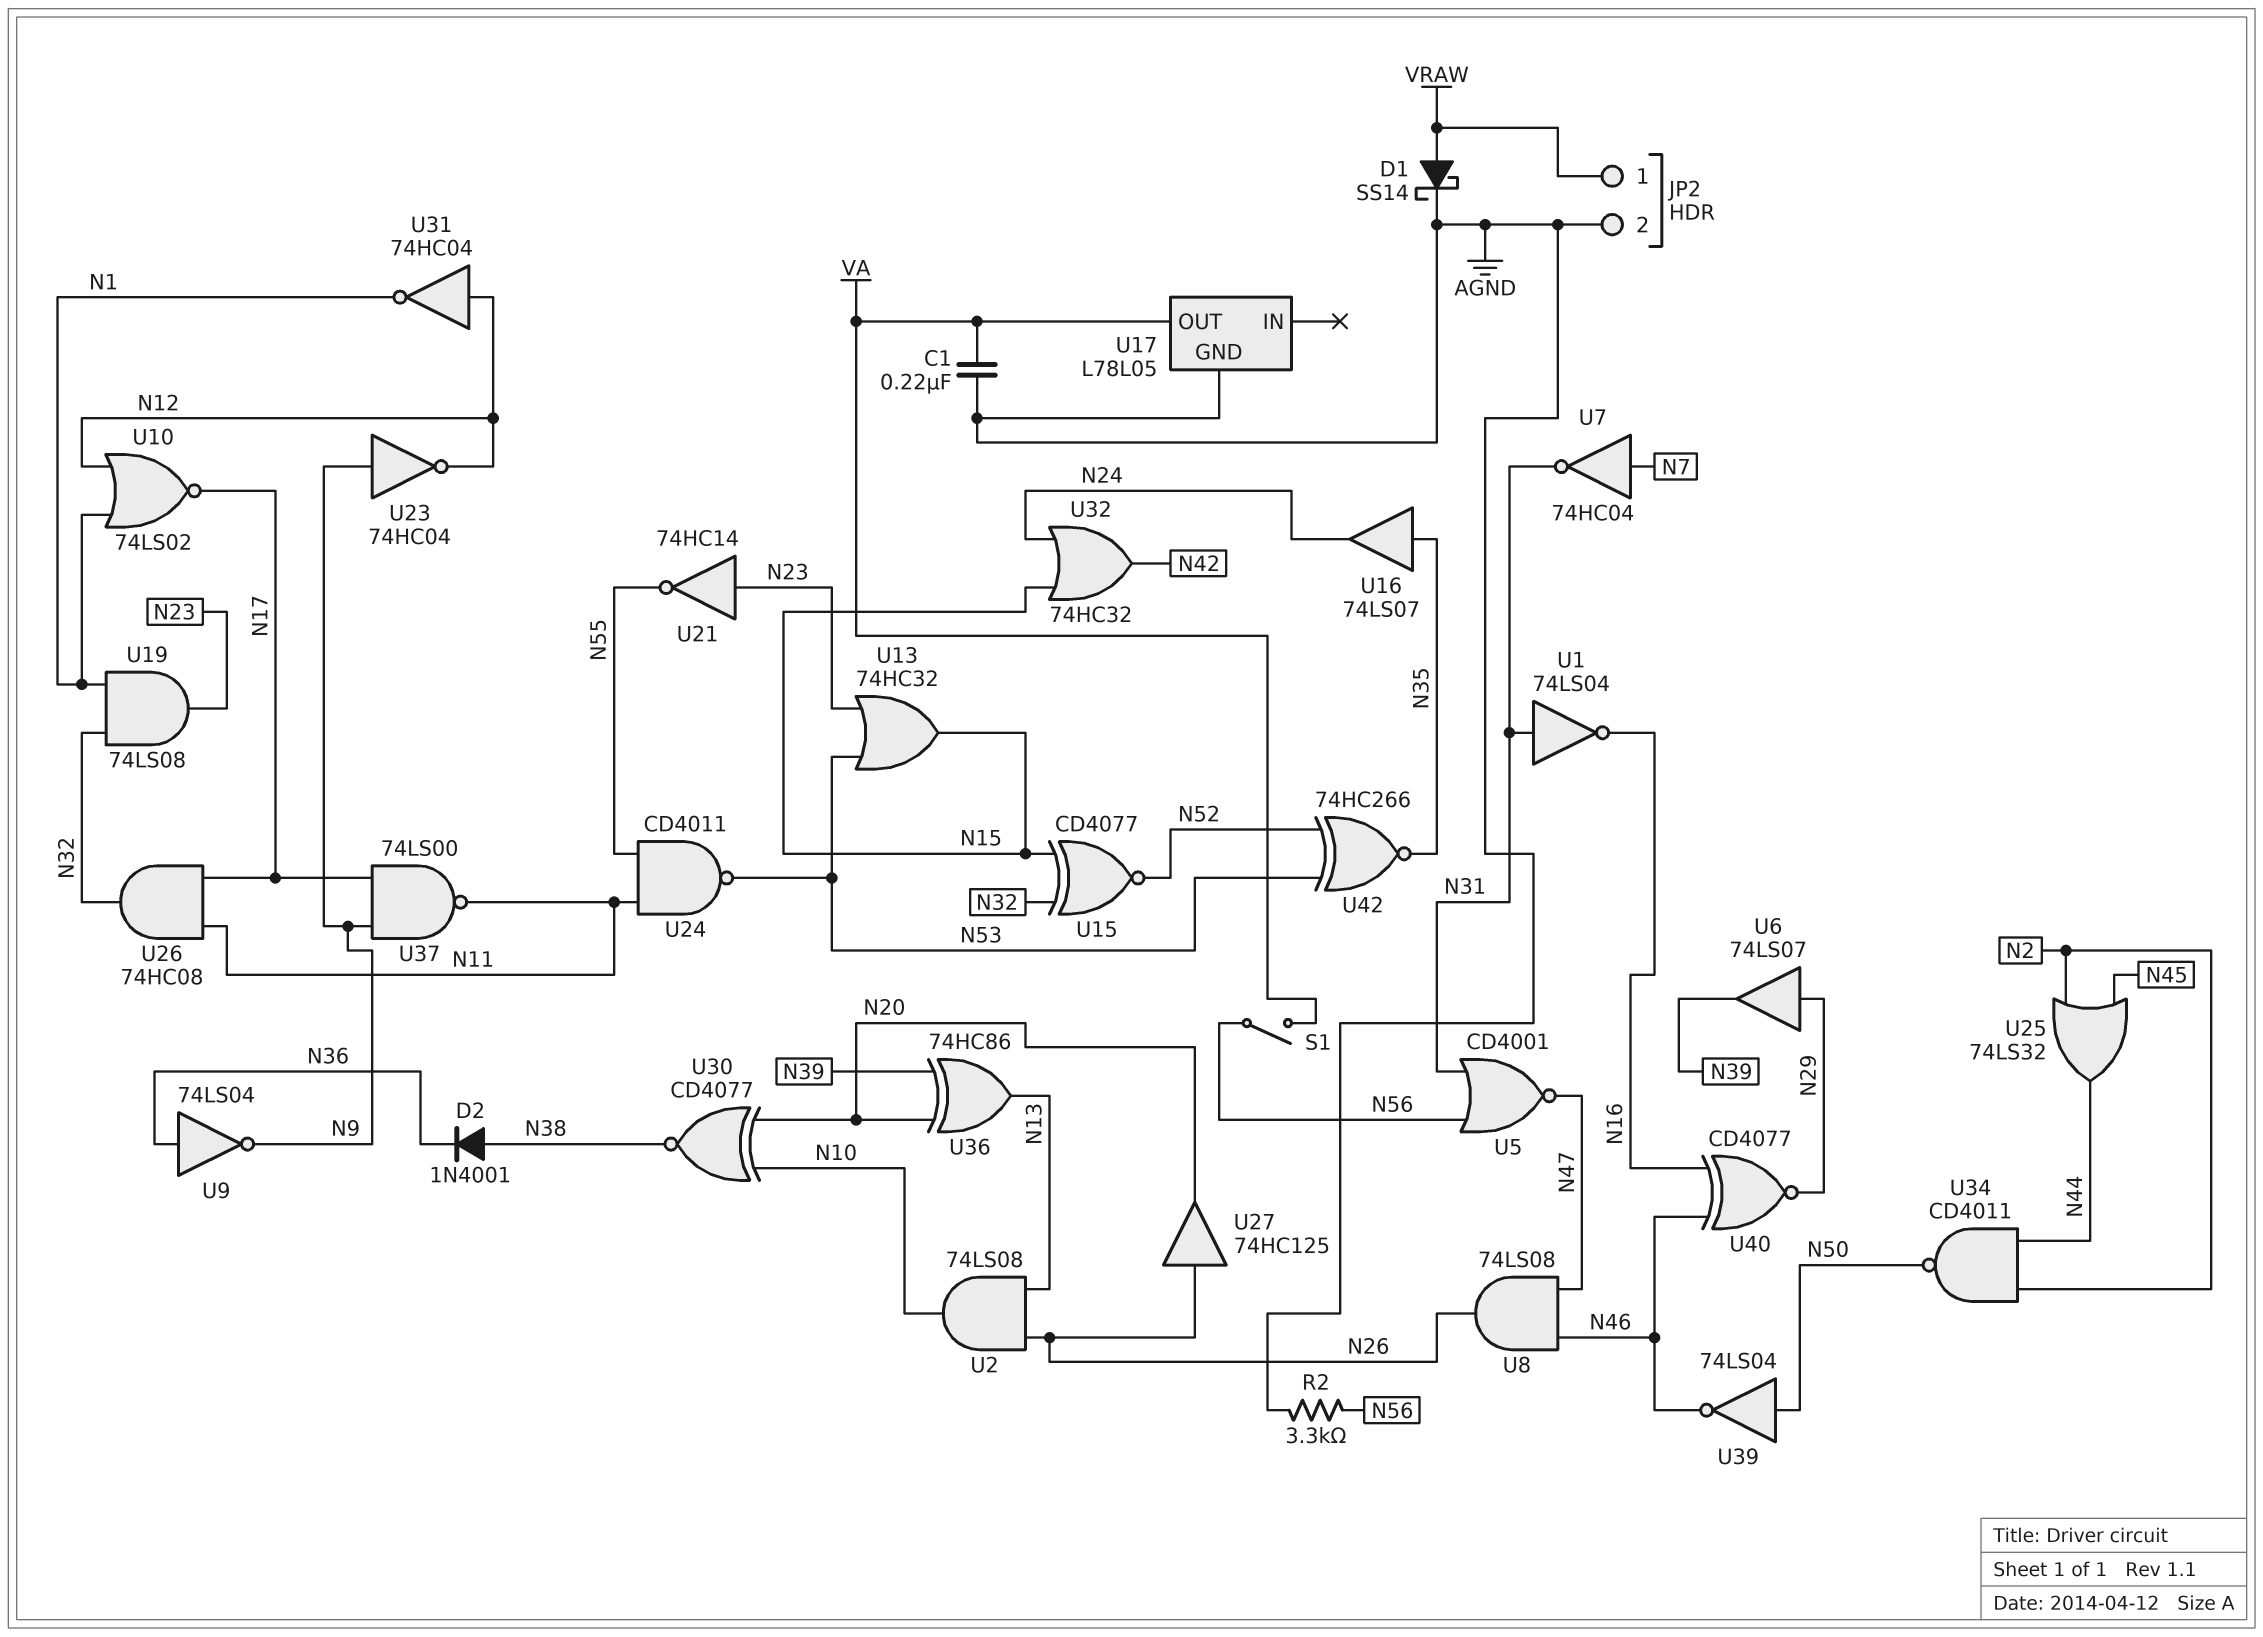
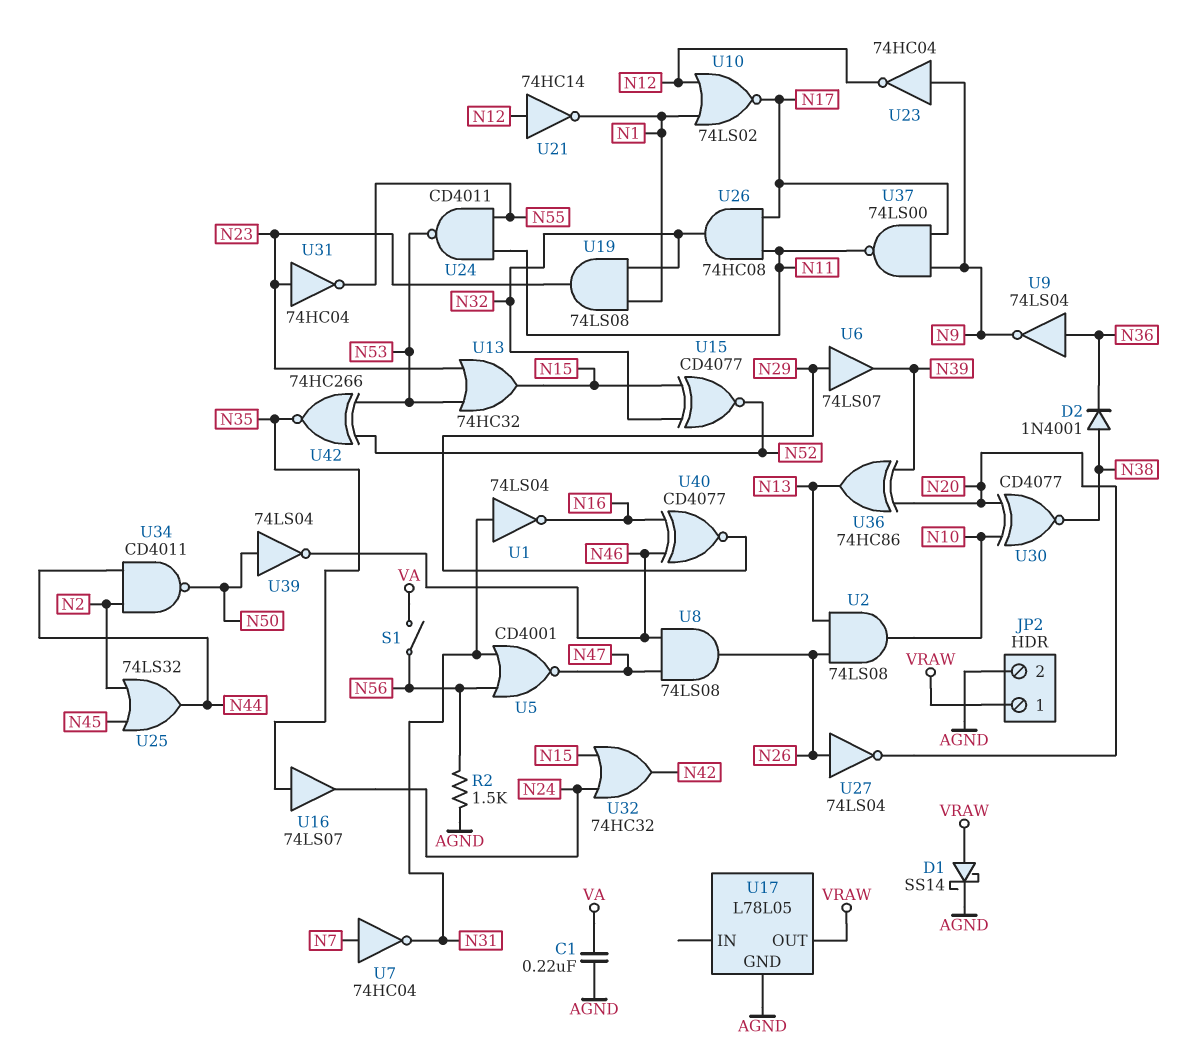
R2: 3.3k (AGND, N56) -> 1.5k (AGND, N56)
U17 pin OUT: VA -> VRAW
U21: NOT 74HC14 (in N23, out N55) -> NOT 74HC14 (in N12, out N1)
U27: buffer 74HC125 (in N26, out N20) -> NOT 74LS04 (in N26, out N20)
U31: NOT 74HC04 (in N12, out N1) -> NOT 74HC04 (in N23, out N55)

